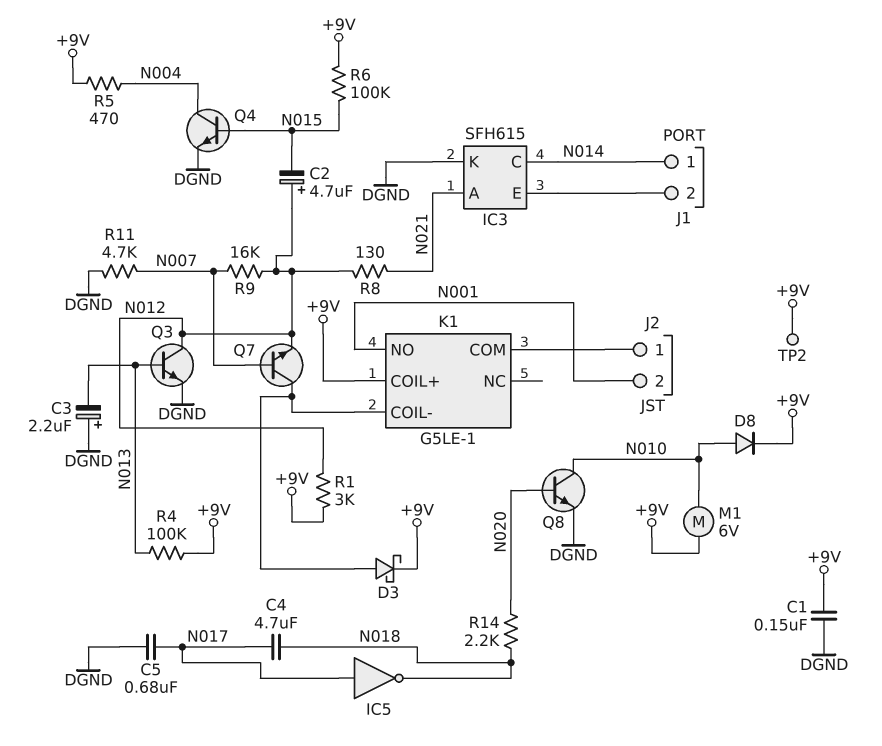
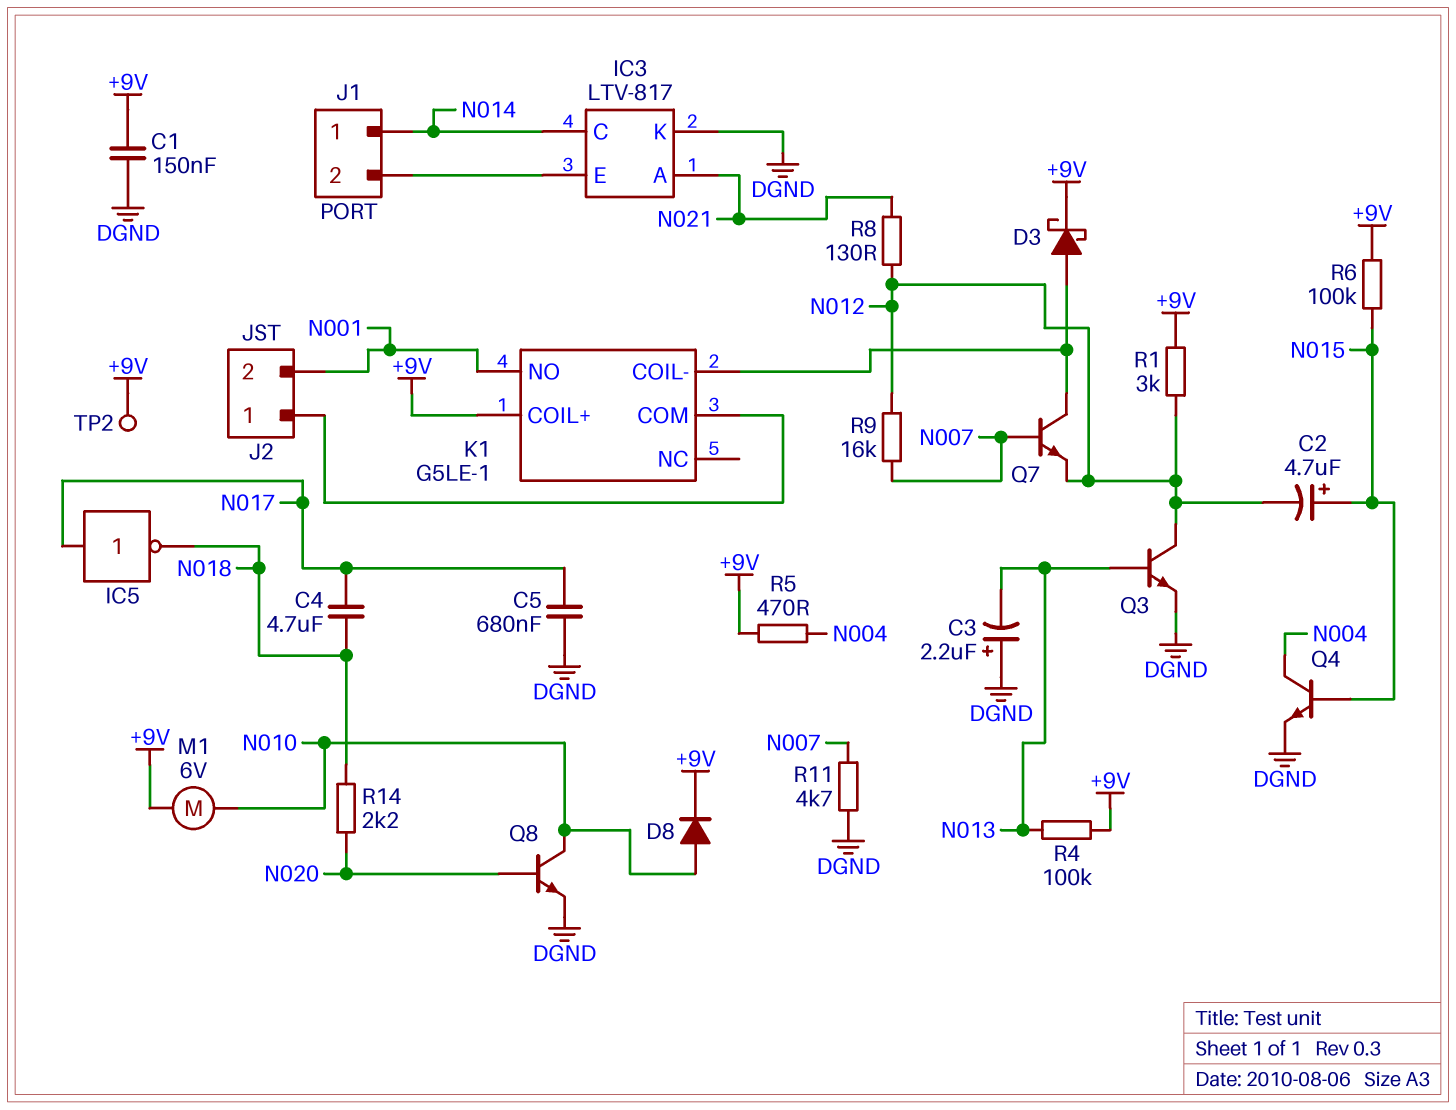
C2: 4.7uF (plus N012, minus N015) -> 4.7uF (plus N015, minus N012)
IC3: SFH615 -> LTV-817

